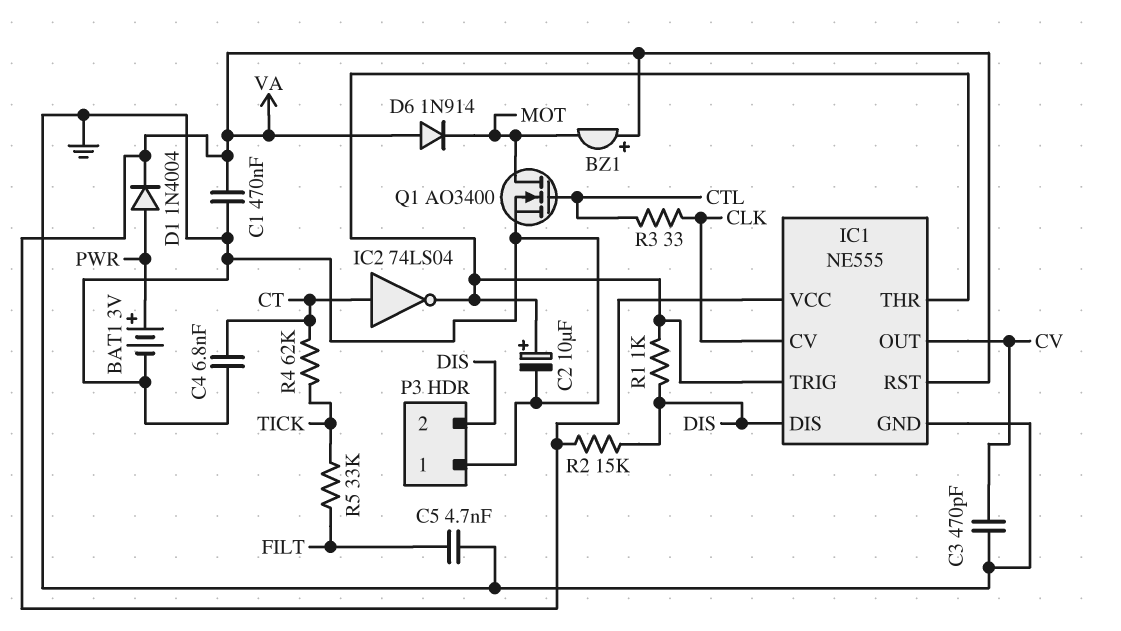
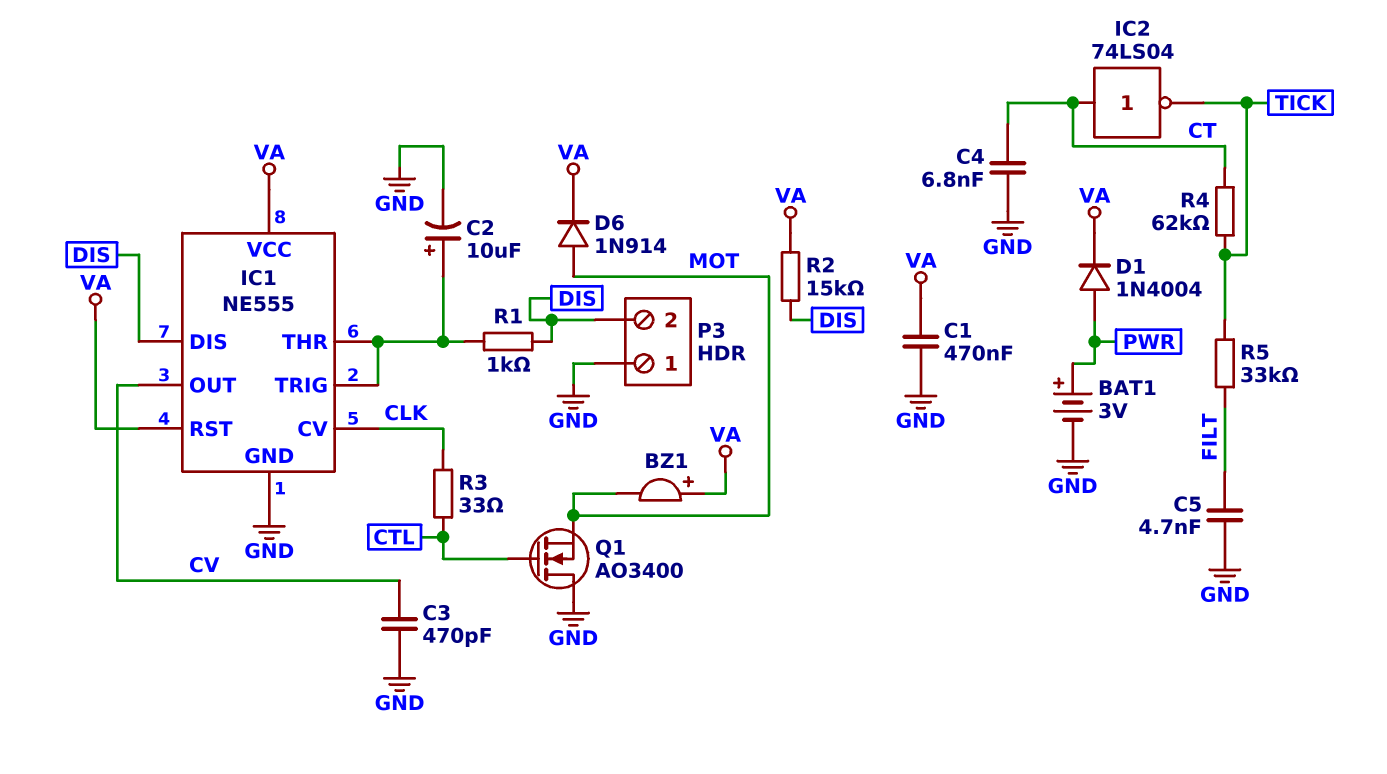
D6: diode 1N914 (A VA, K MOT) -> diode 1N914 (A MOT, K VA)
IC2: NOT 74LS04 (in CT, out IC1/THR) -> NOT 74LS04 (in CT, out TICK)
Q1: NMOS AO3400 (G CTL, D MOT, S GND) -> NMOS AO3400 (G CTL, D GND, S MOT)

